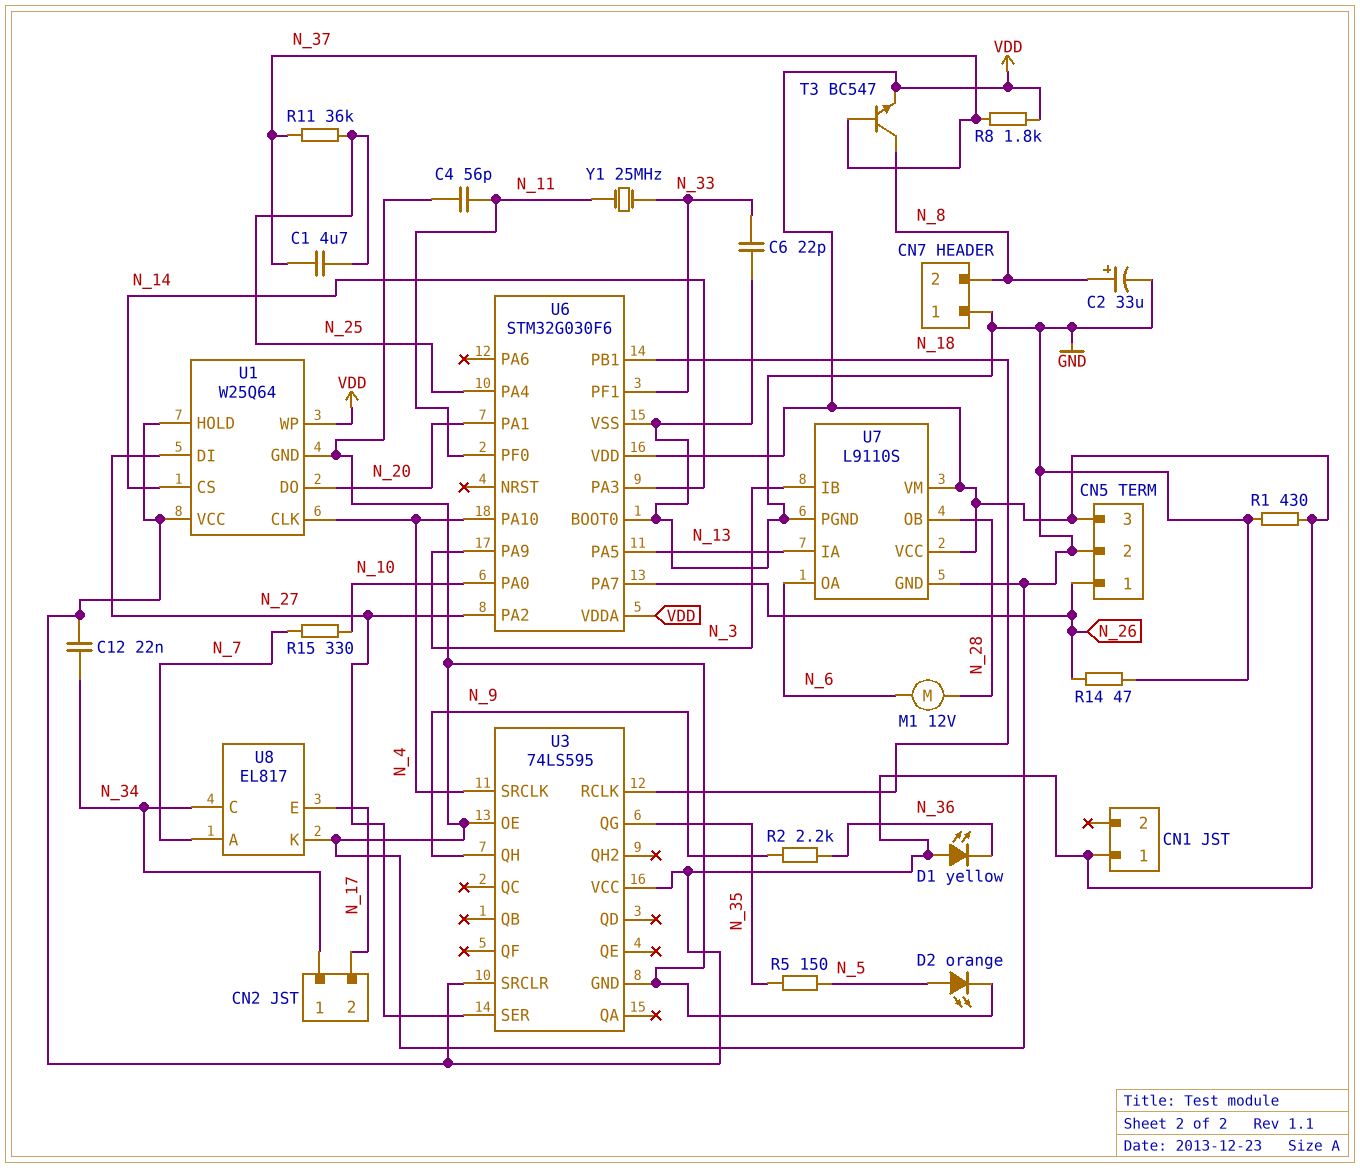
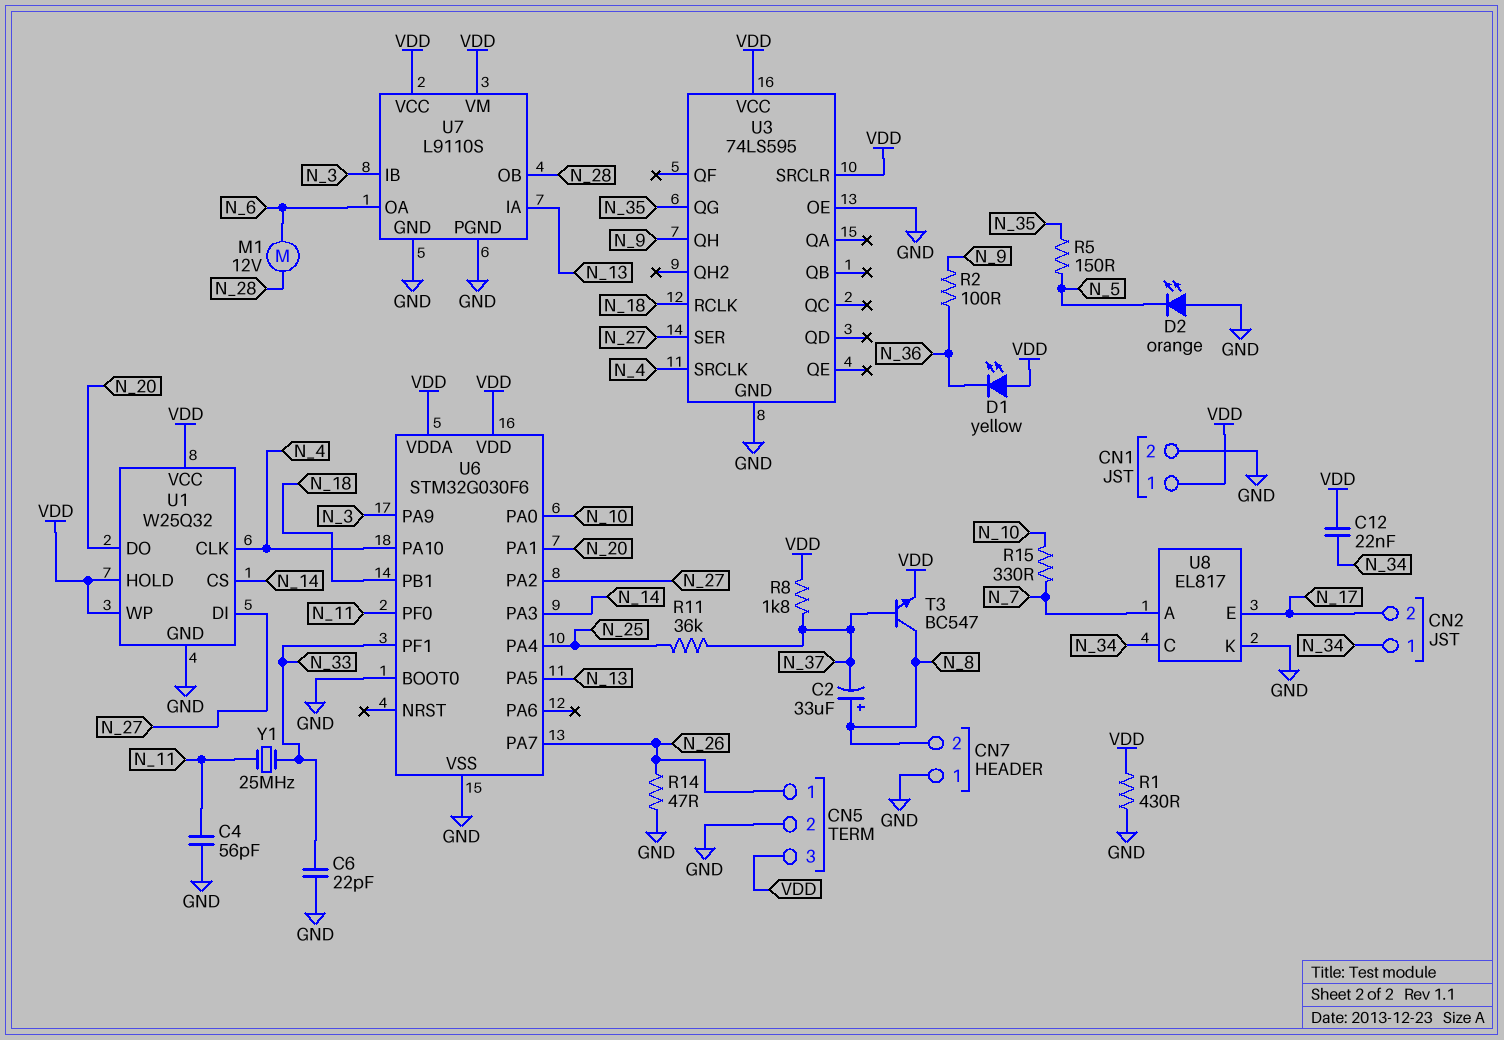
C1: 4.7uF (N_25, N_37) -> none
C2: 33uF (plus N_8, minus GND) -> 33uF (plus N_8, minus N_37)
CN1 pin 2: none -> GND
D2: LED orange (A N_5, K GND) -> LED orange (A GND, K N_5)
R2: 2.2k (N_9, N_36) -> 100 (N_9, N_36)
U1: W25Q64 -> W25Q32

